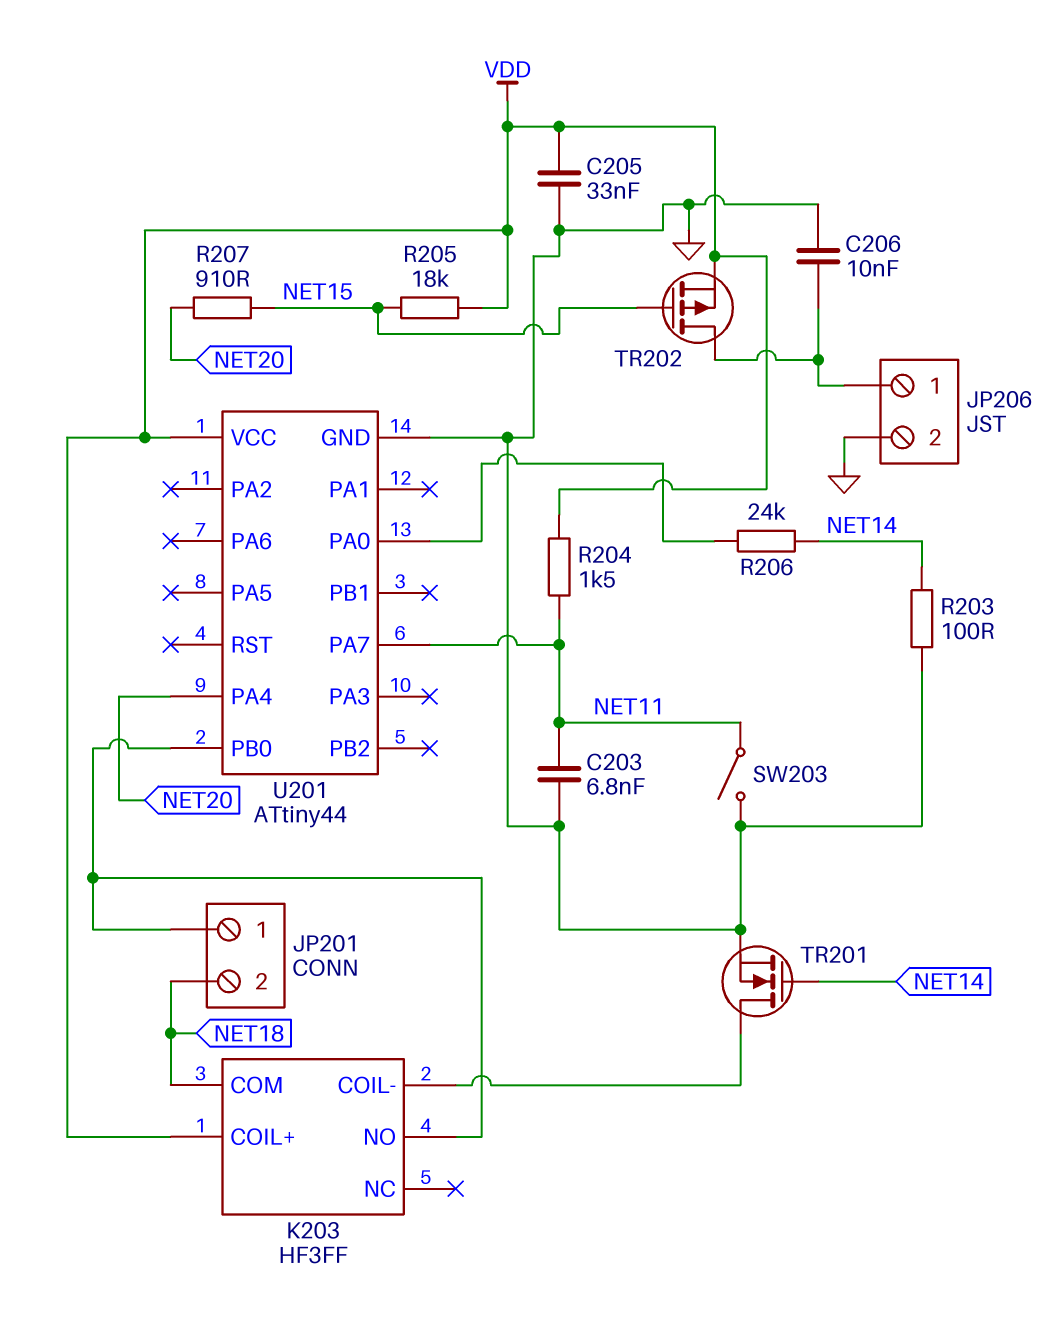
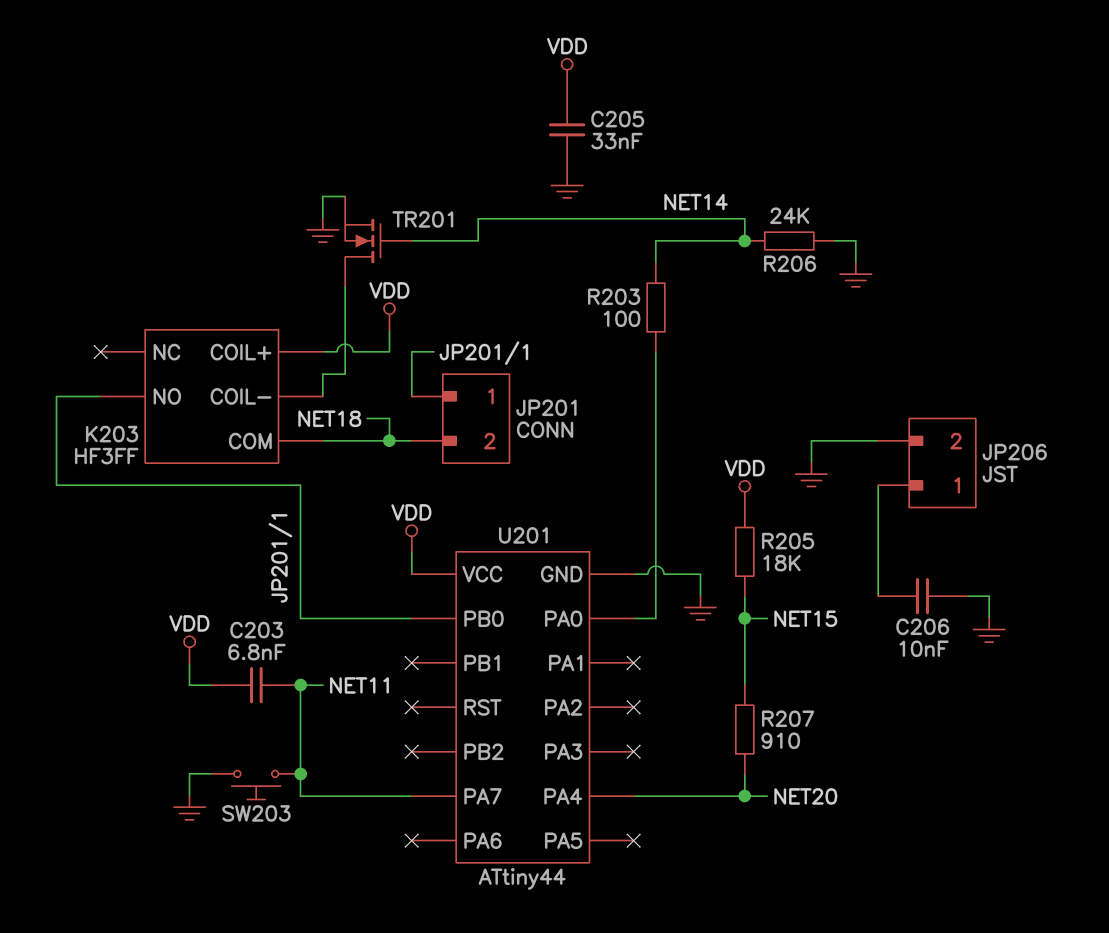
C203: 6.8nF (GND, NET11) -> 6.8nF (NET11, VDD)
R203: 100 (GND, NET14) -> 100 (NET14, U201/PA0)
R204: 1.5k (NET11, VDD) -> none
R206: 24k (NET14, U201/PA0) -> 24k (GND, NET14)
SW203: switch (GND, NET11) -> button (GND, NET11)
TR202: PMOS (G NET15, D JP206/1, S VDD) -> none

